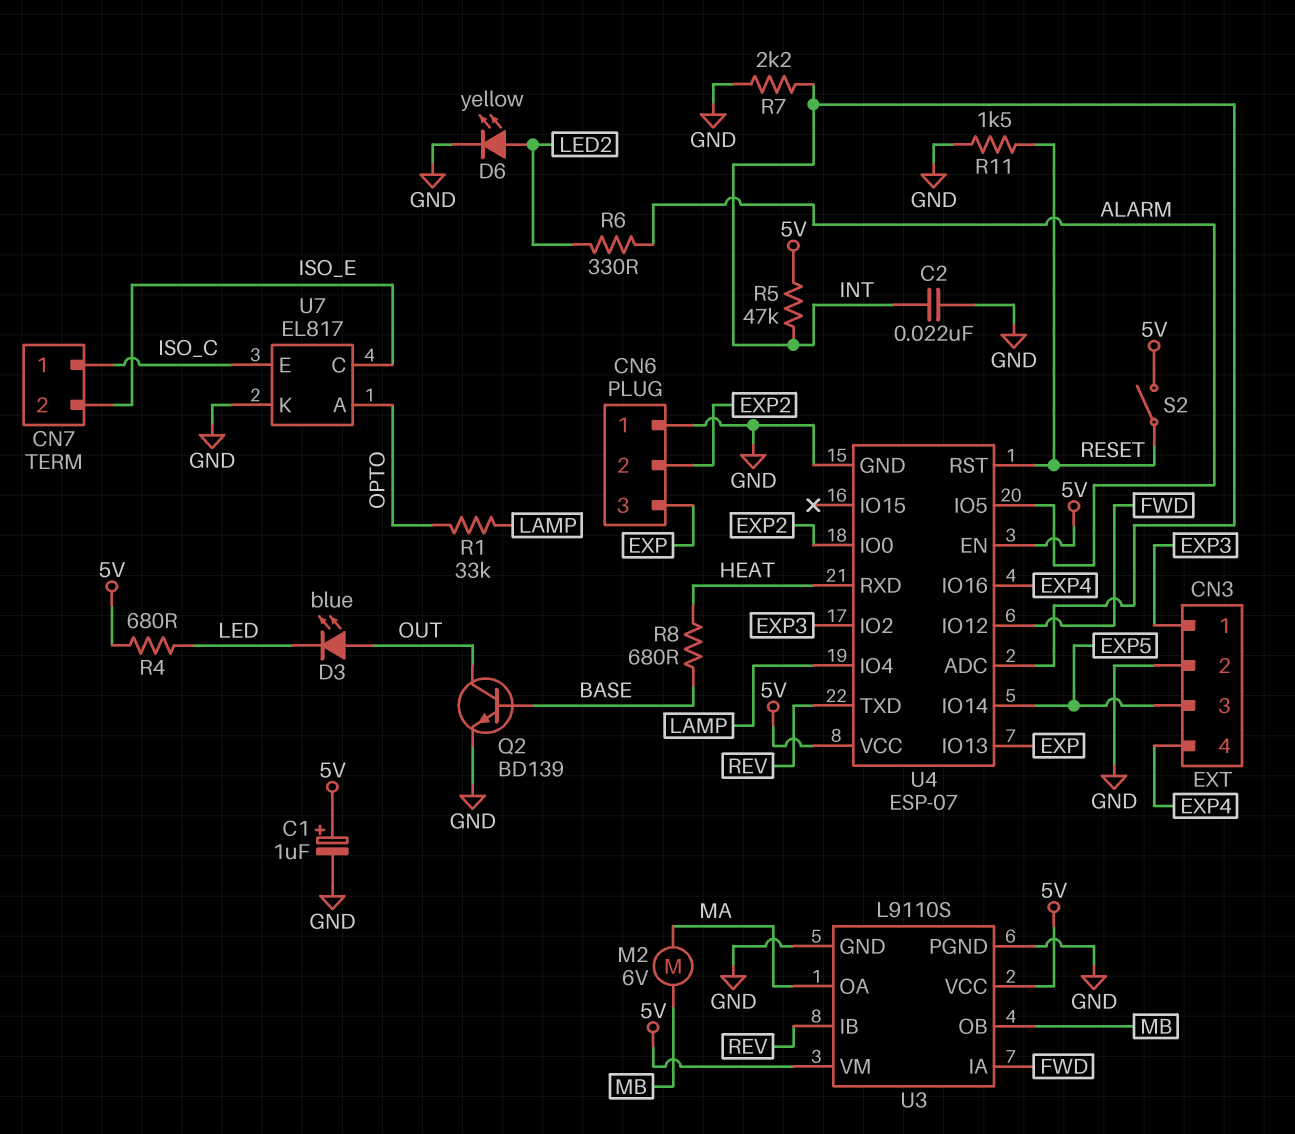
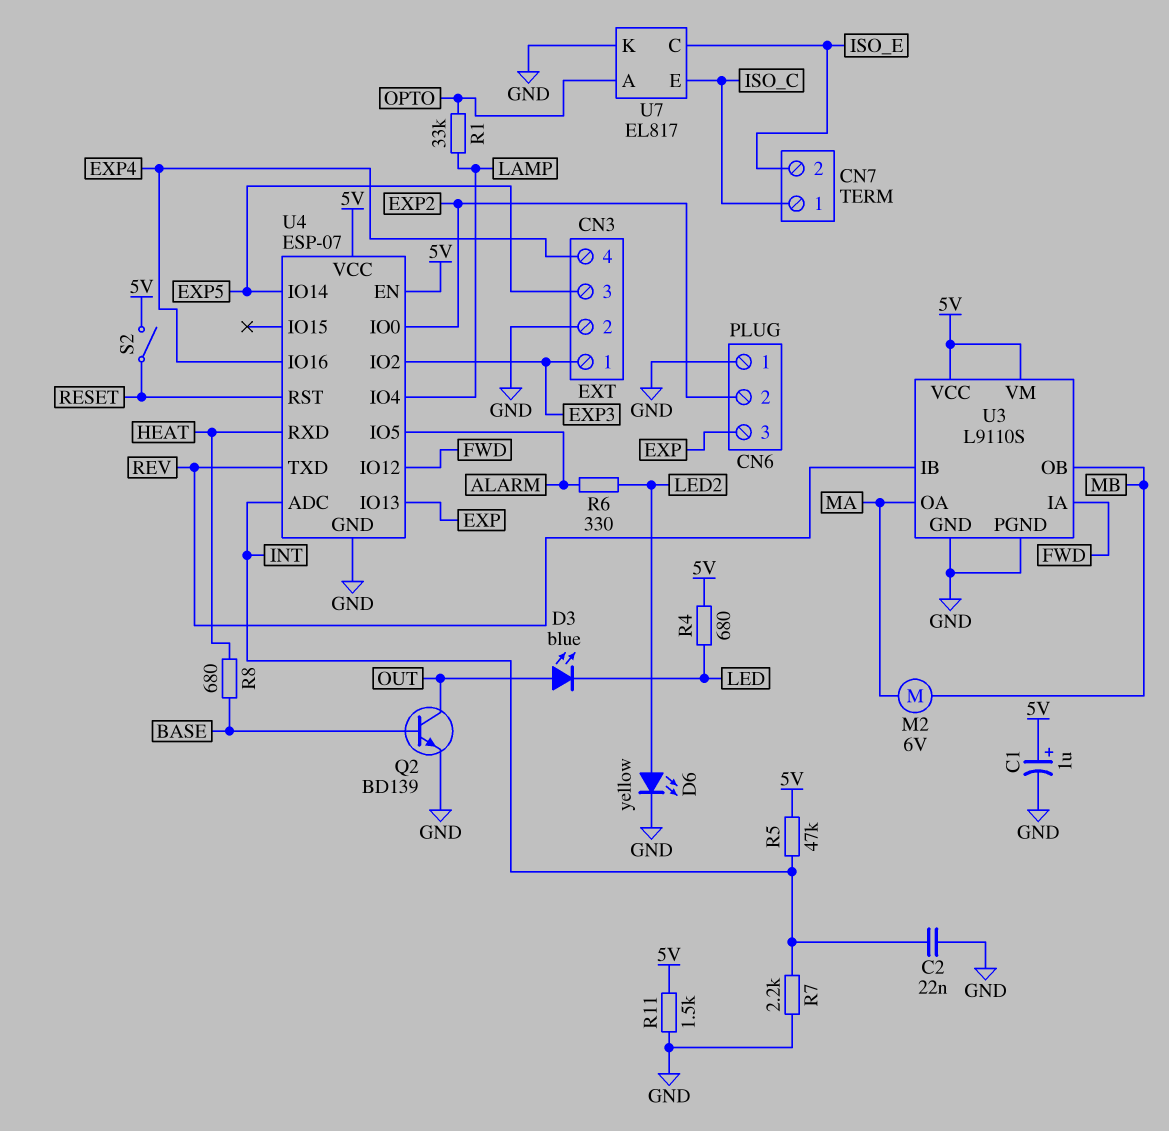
R11: 1.5k (GND, RESET) -> 1.5k (5V, GND)

